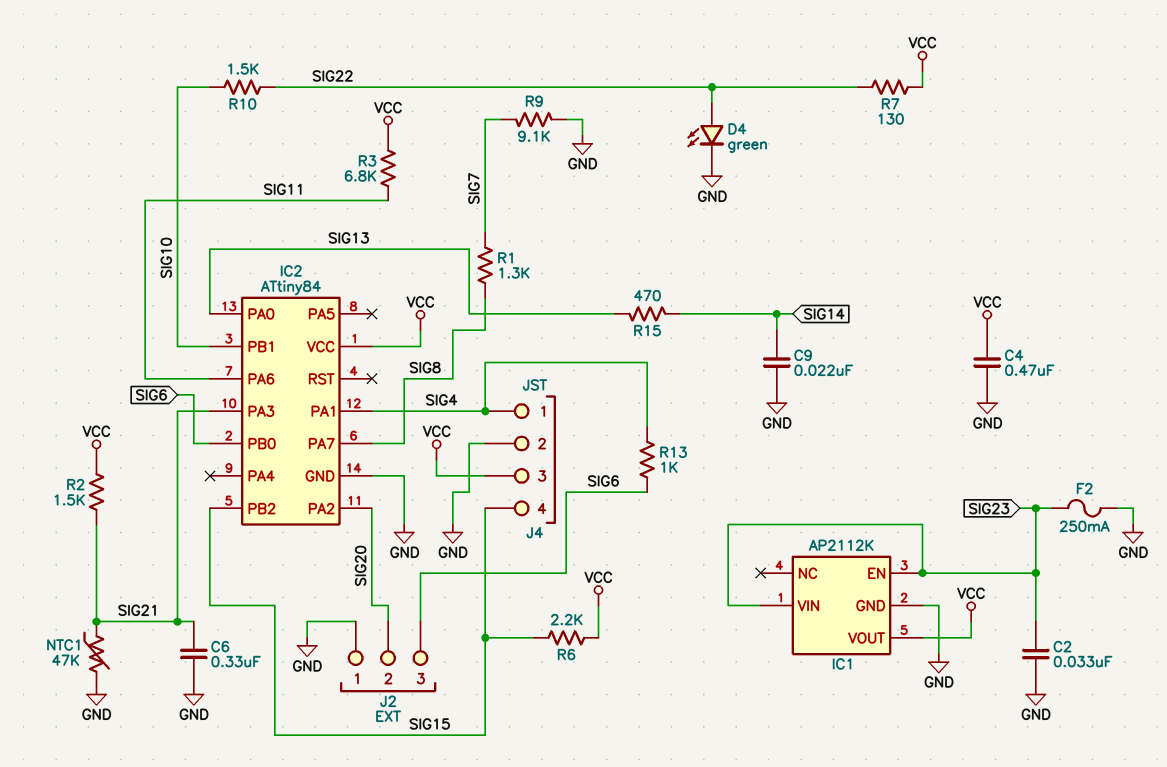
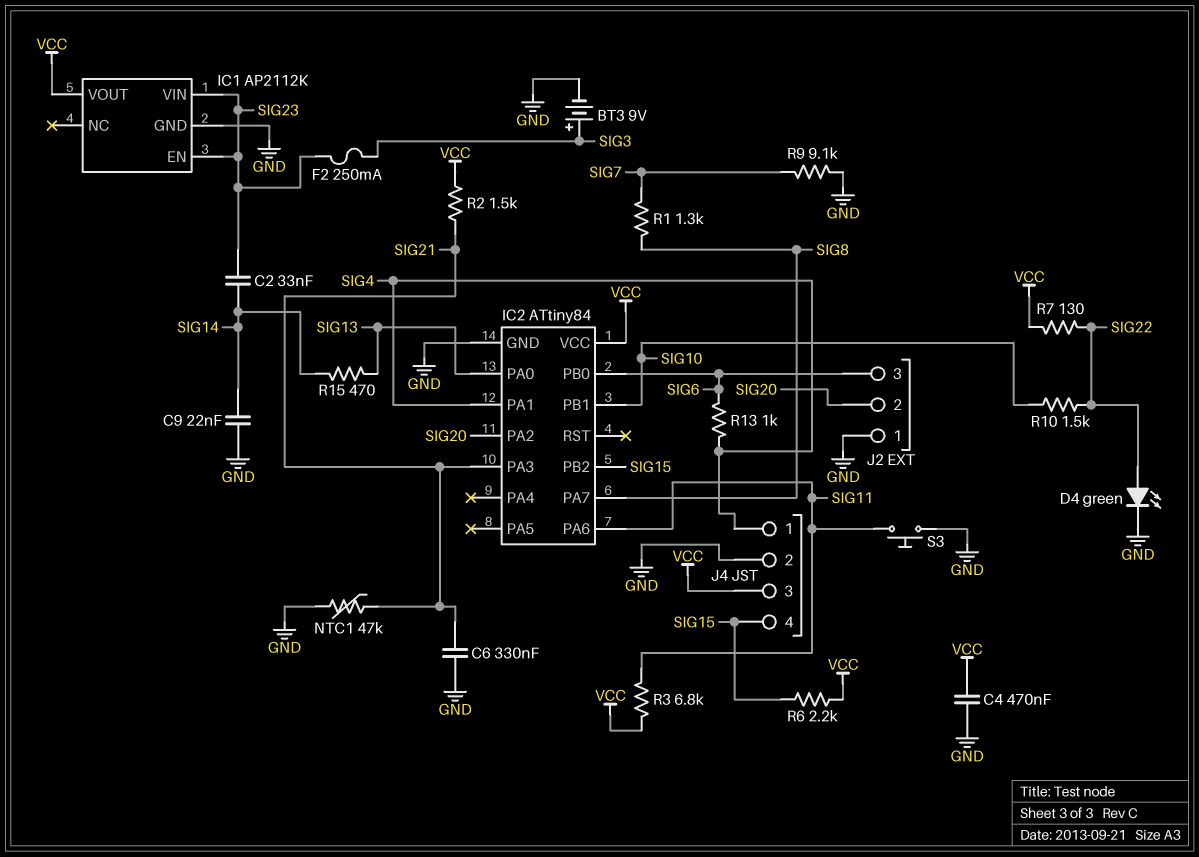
BT3: none -> 9V (plus SIG3, minus GND)
C2: 33nF (GND, SIG23) -> 33nF (SIG14, SIG23)
F2: 250mA (GND, SIG23) -> 250mA (SIG3, SIG23)
S3: none -> button (GND, SIG11)

